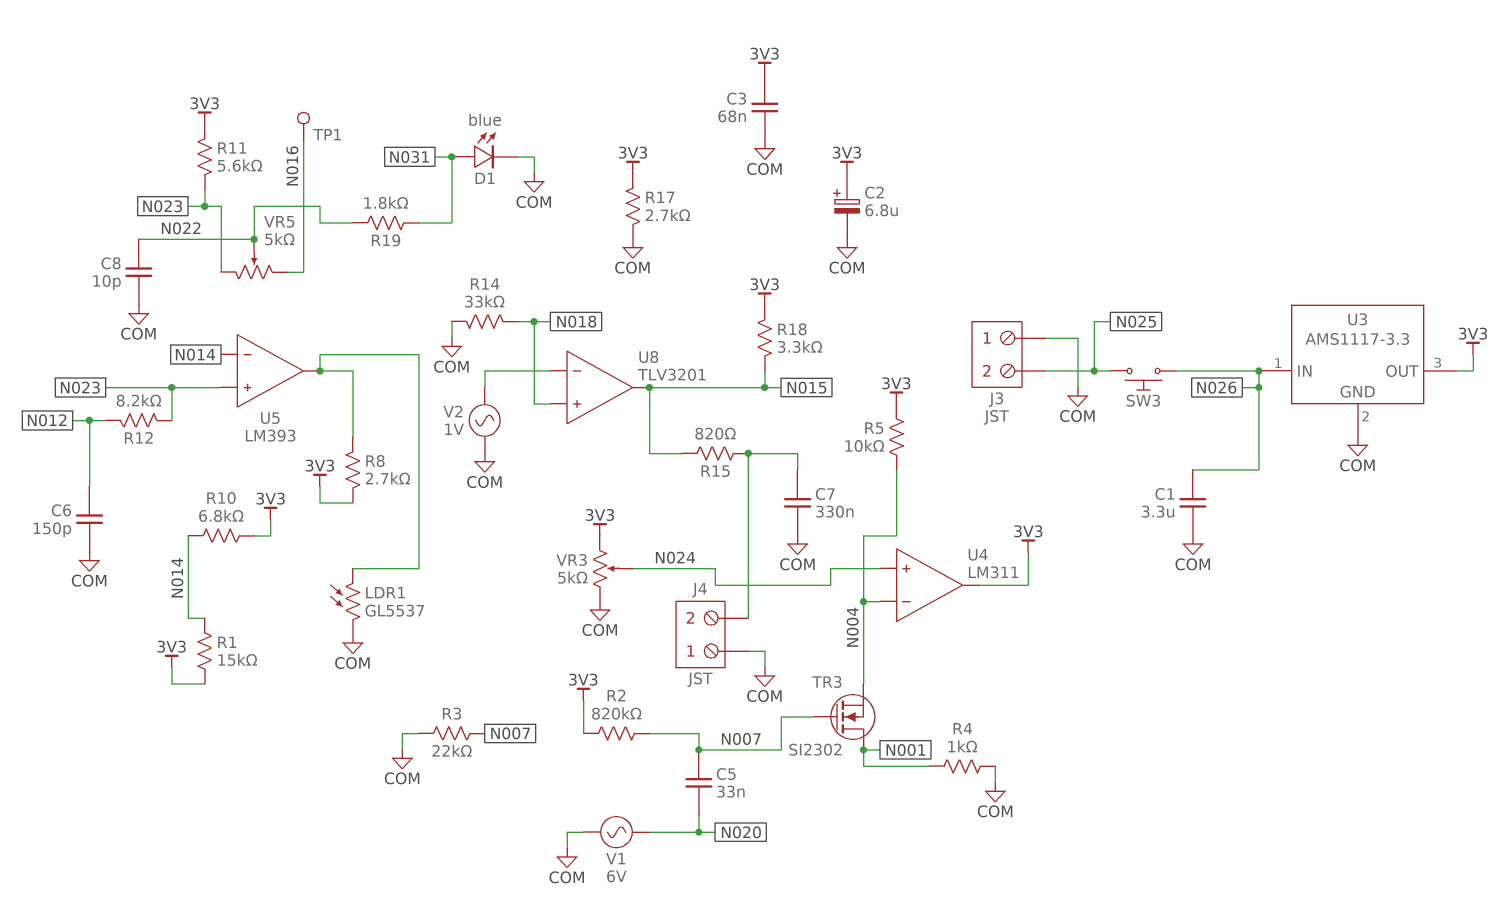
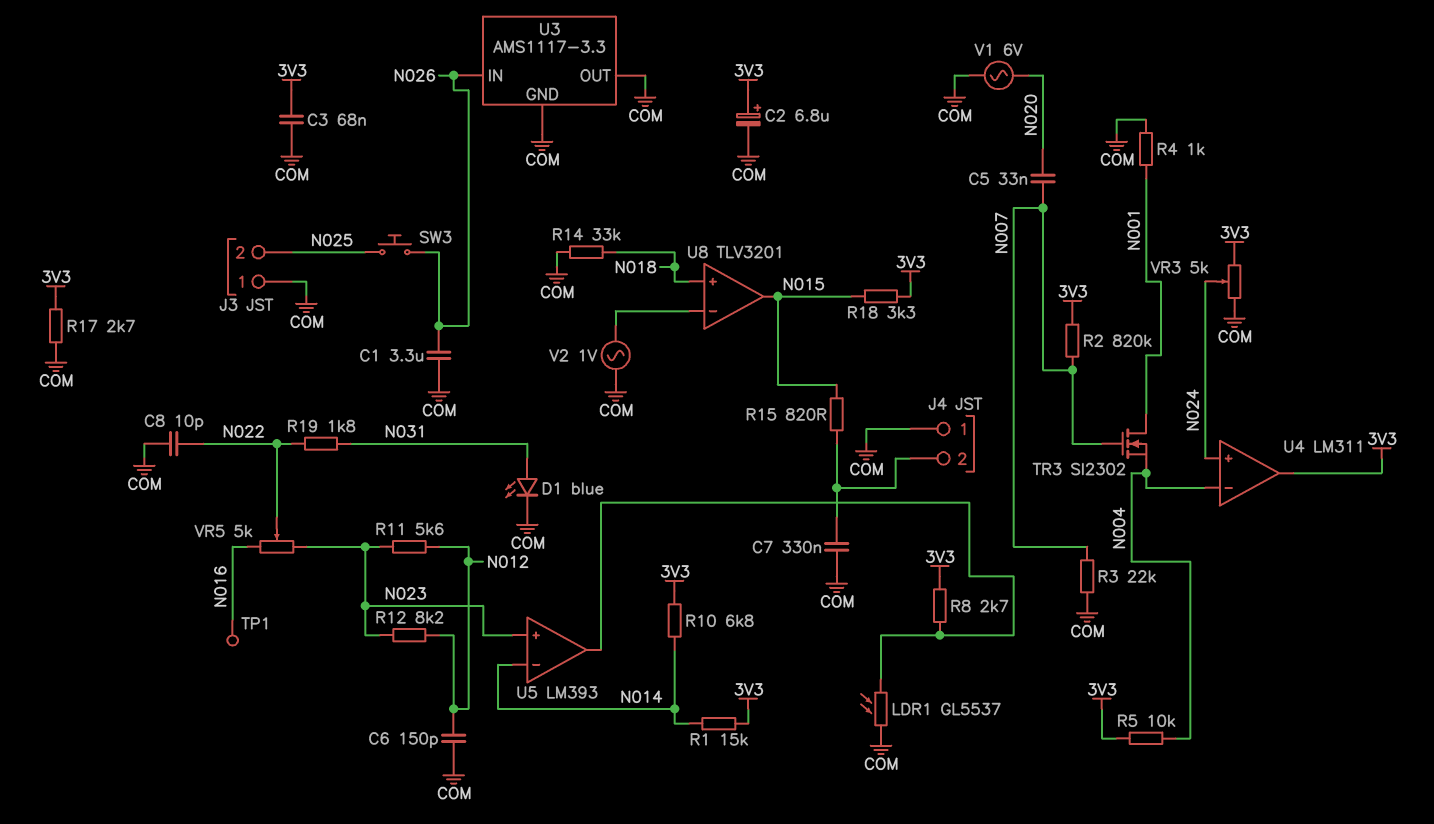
R11: 5.6k (3V3, N023) -> 5.6k (N012, N023)
U3 pin OUT: 3V3 -> COM

